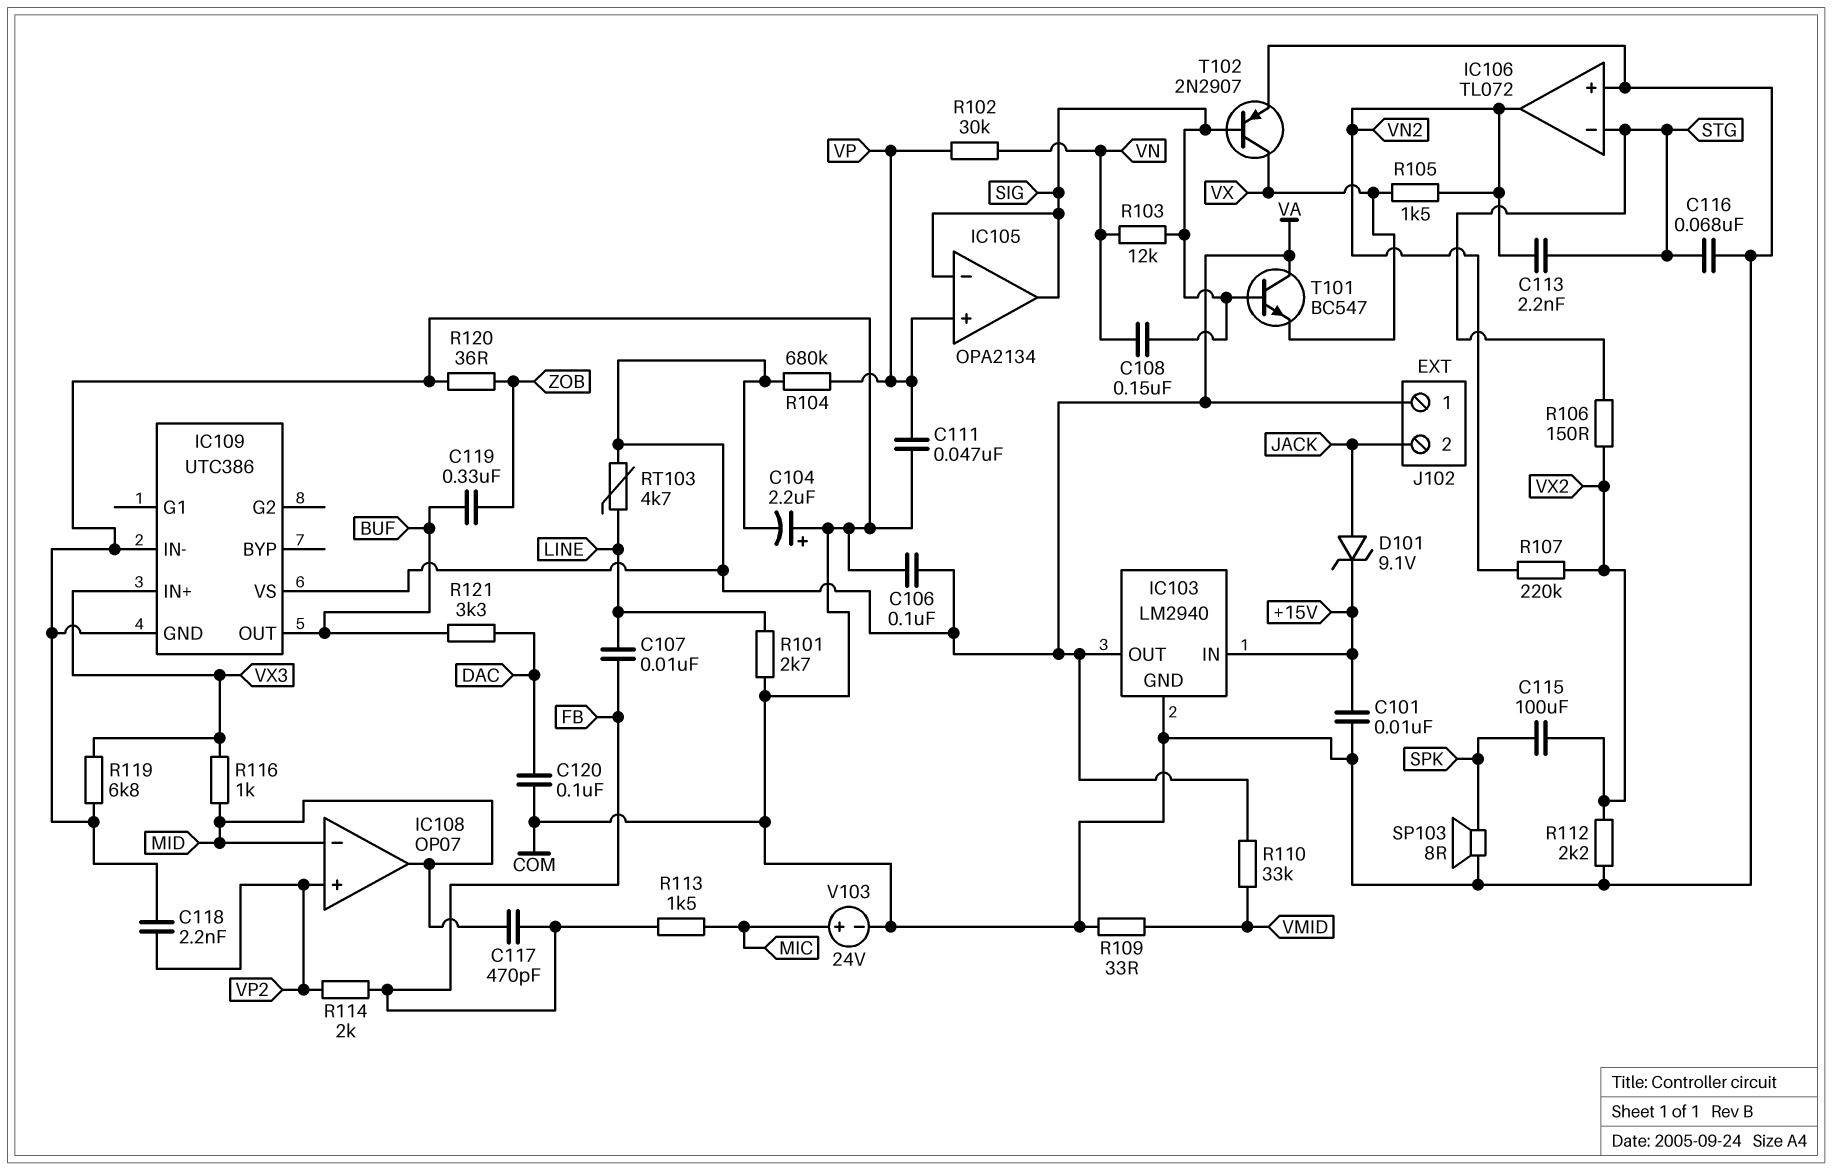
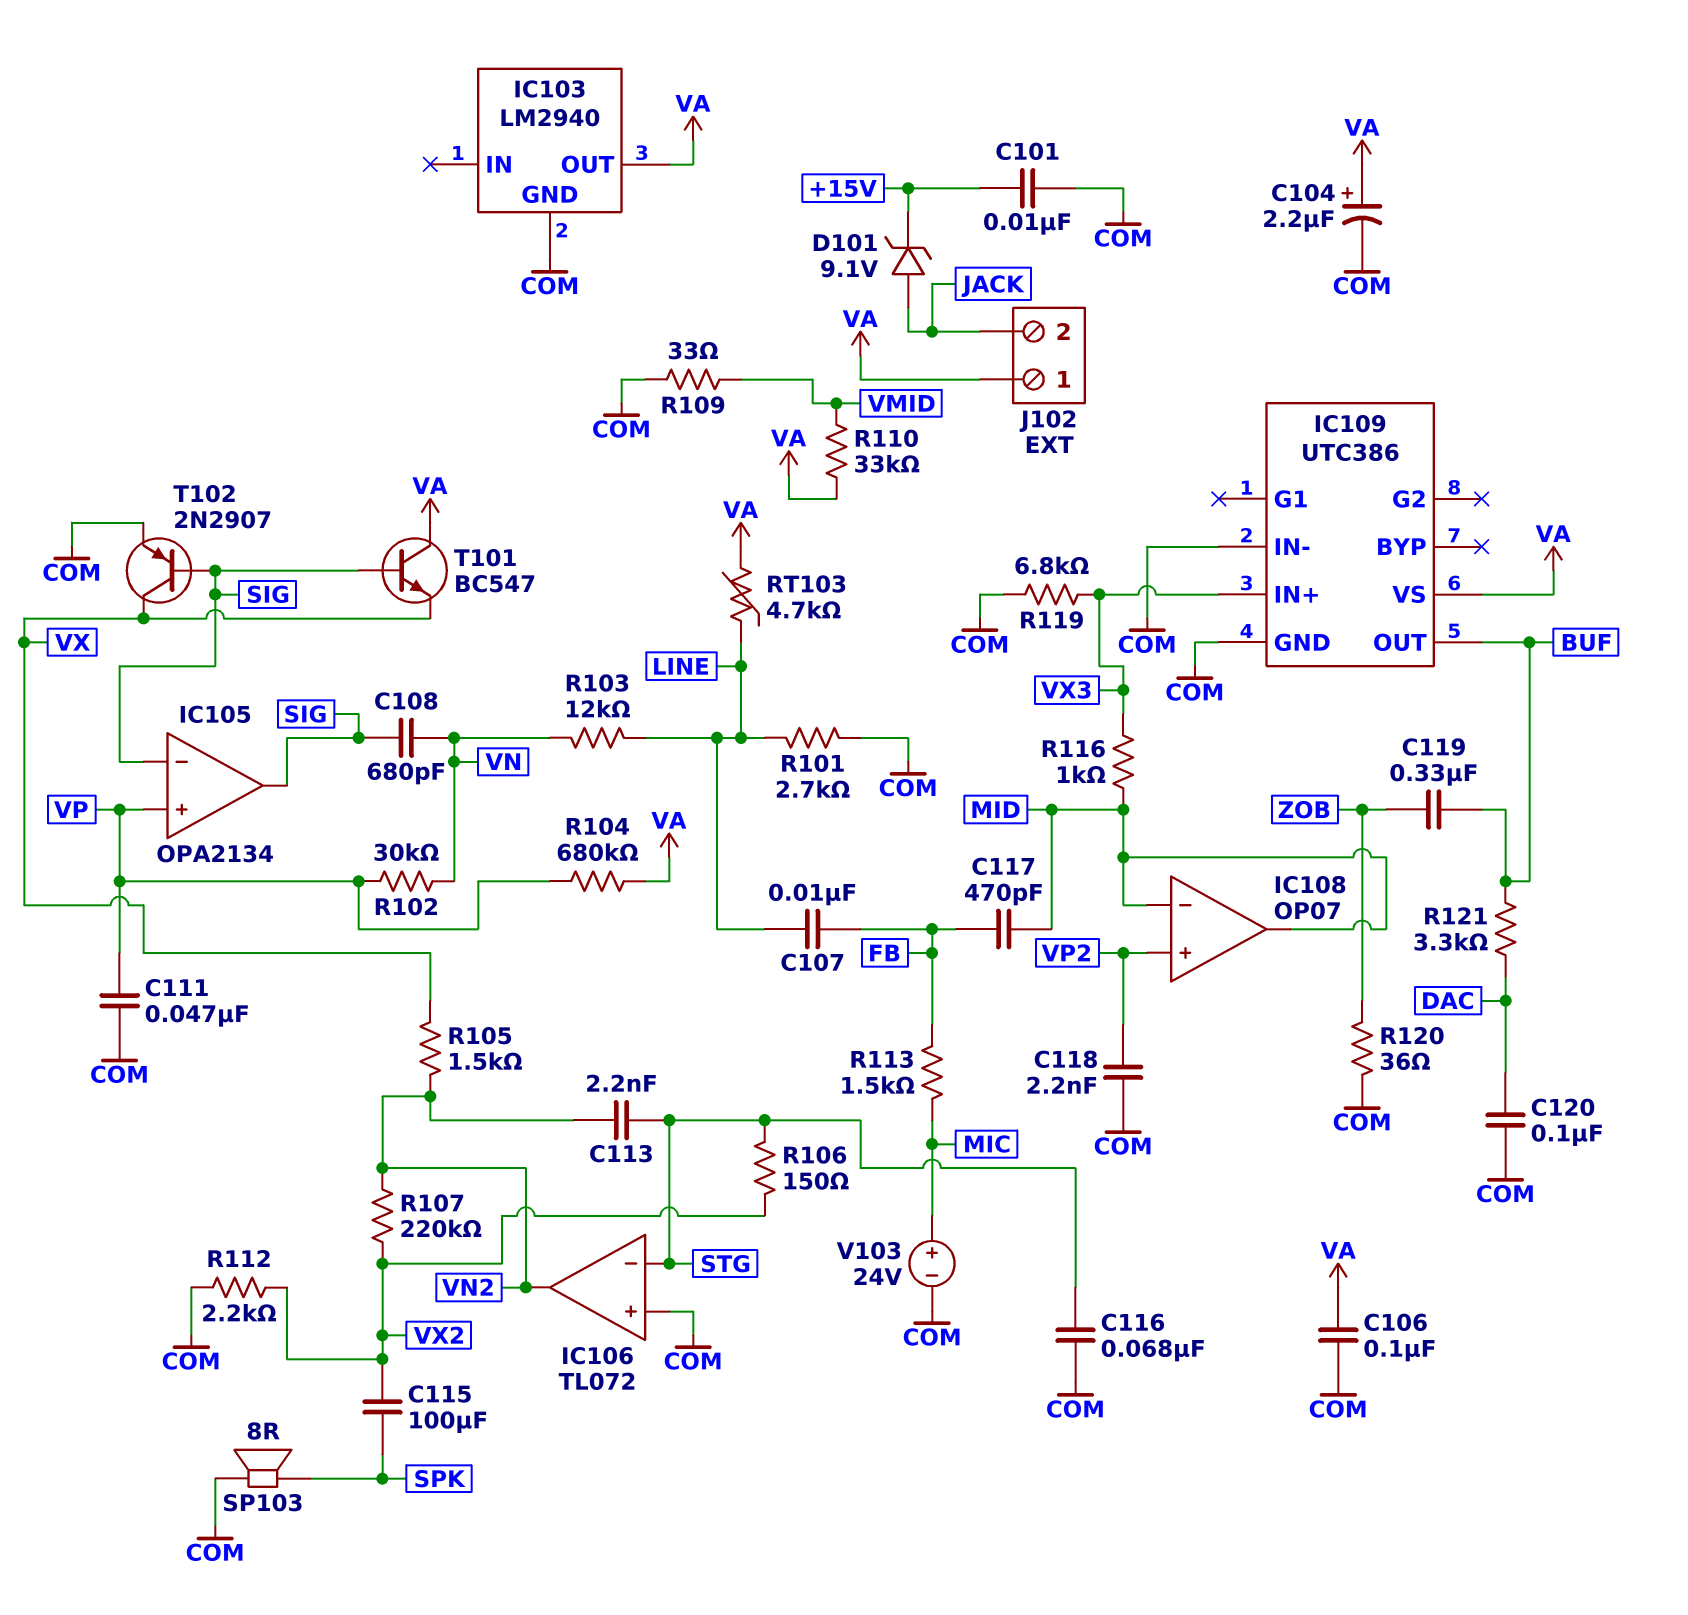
C104: 2.2uF (plus COM, minus VA) -> 2.2uF (plus VA, minus COM)
C108: 150nF (SIG, VN) -> 680pF (SIG, VN)
IC103 pin IN: +15V -> none
R103: 12k (SIG, VN) -> 12k (LINE, VN)
R114: 2k (FB, VP2) -> none

